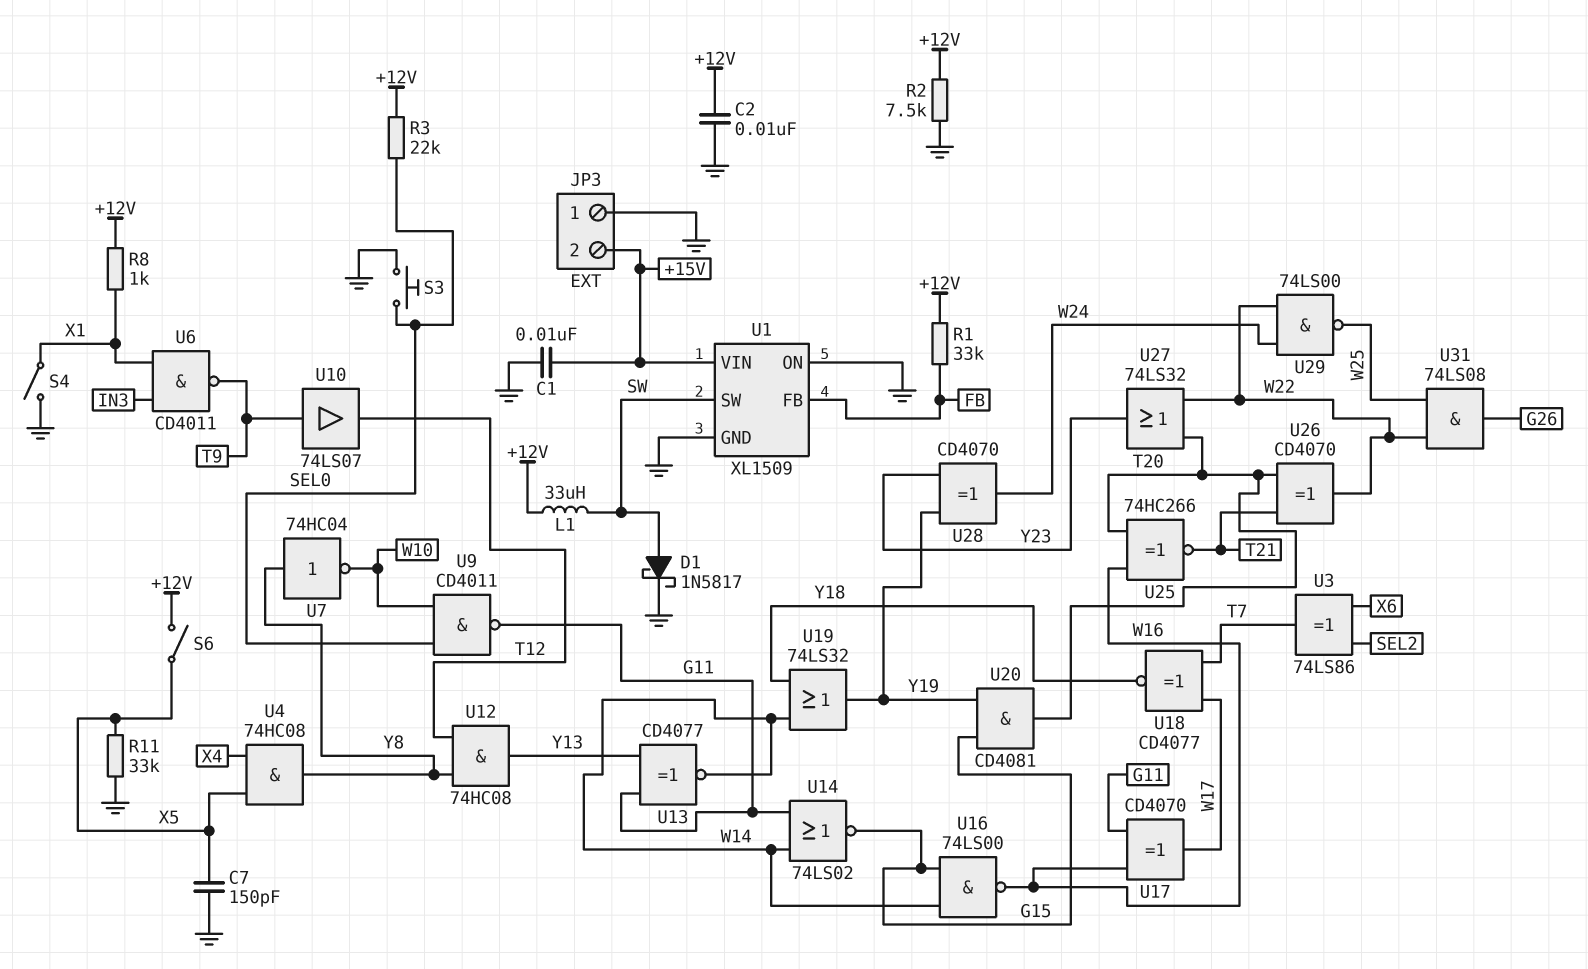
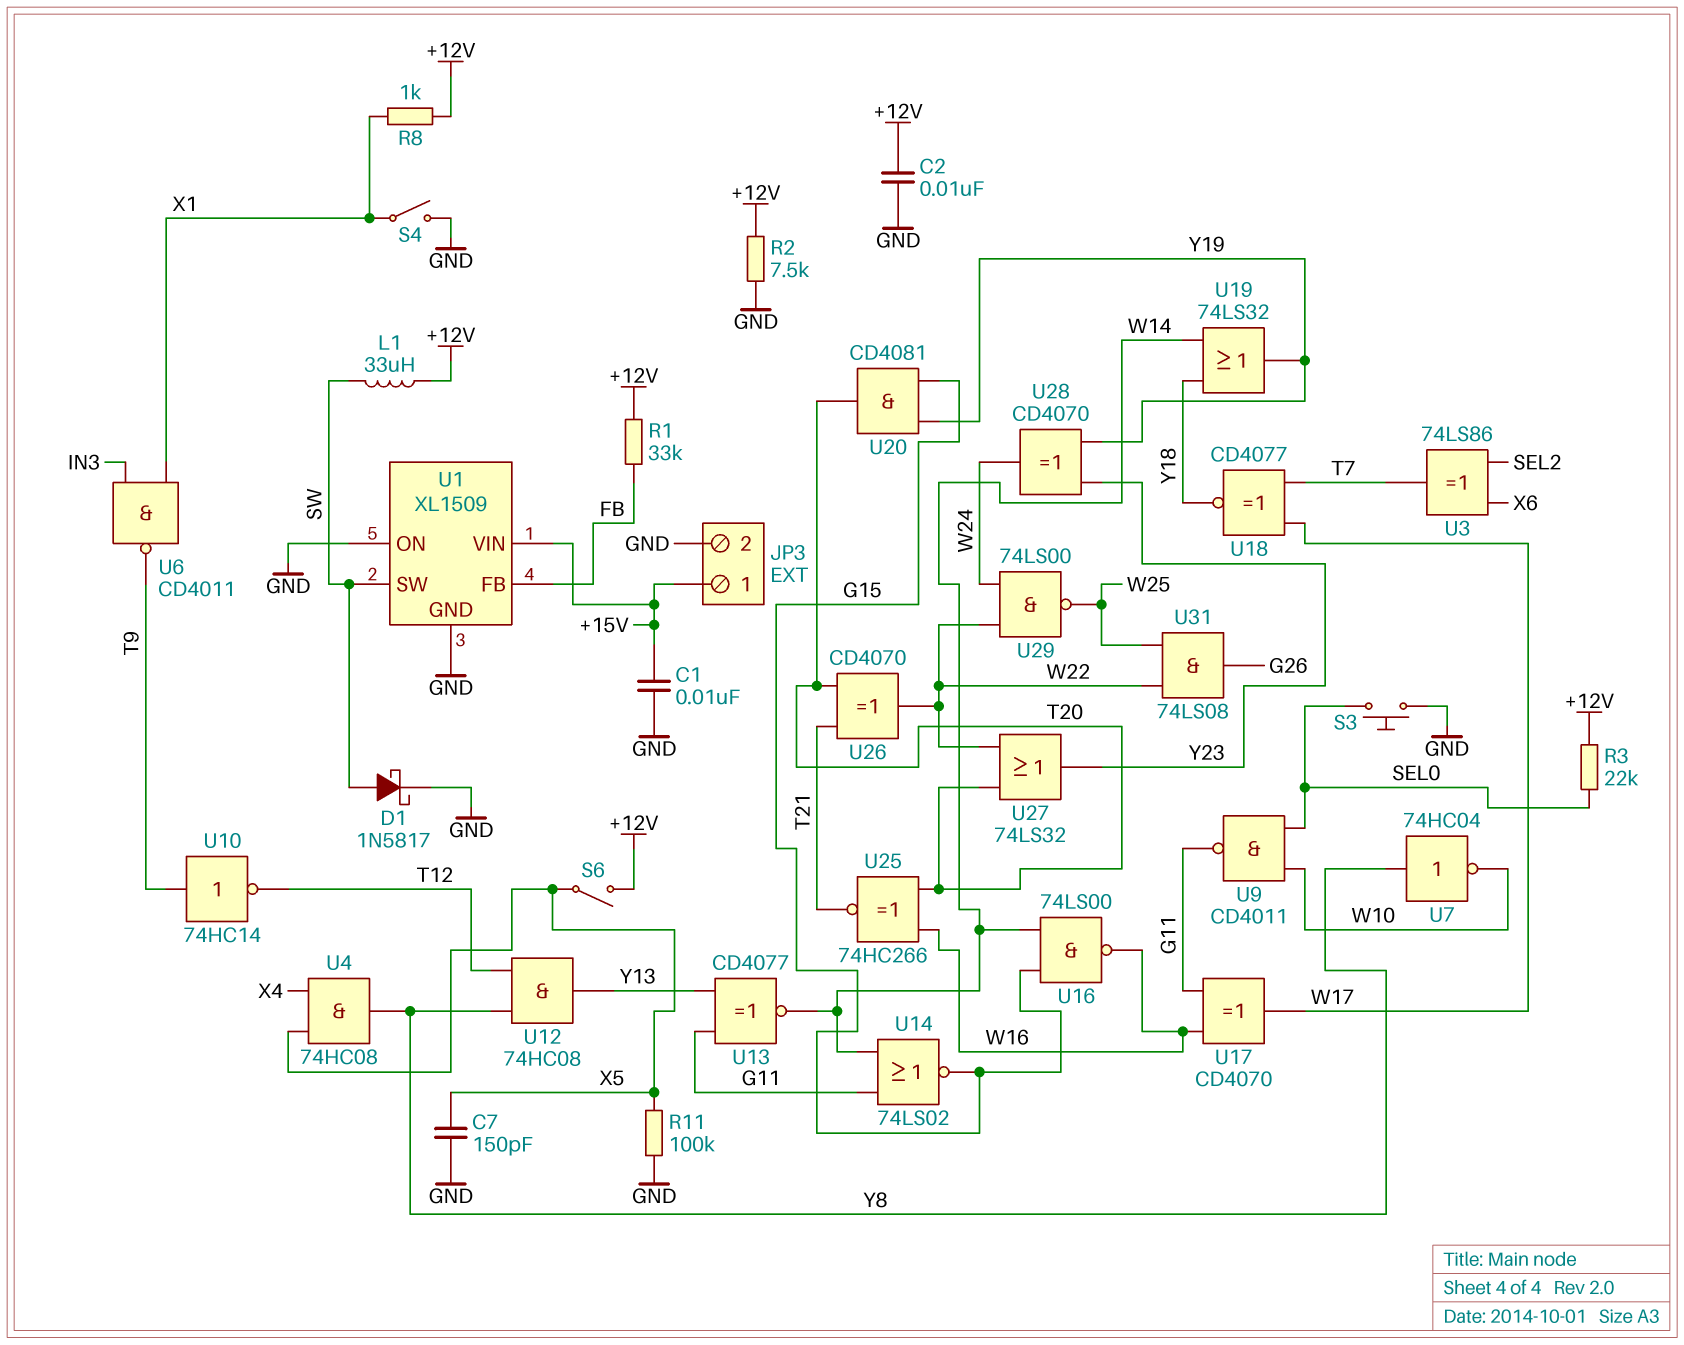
JP3 pin 1: GND -> +15V
JP3 pin 2: +15V -> GND
R11: 33k (GND, X5) -> 100k (GND, X5)
U10: buffer 74LS07 (in T9, out T12) -> NOT 74HC14 (in T9, out T12)

